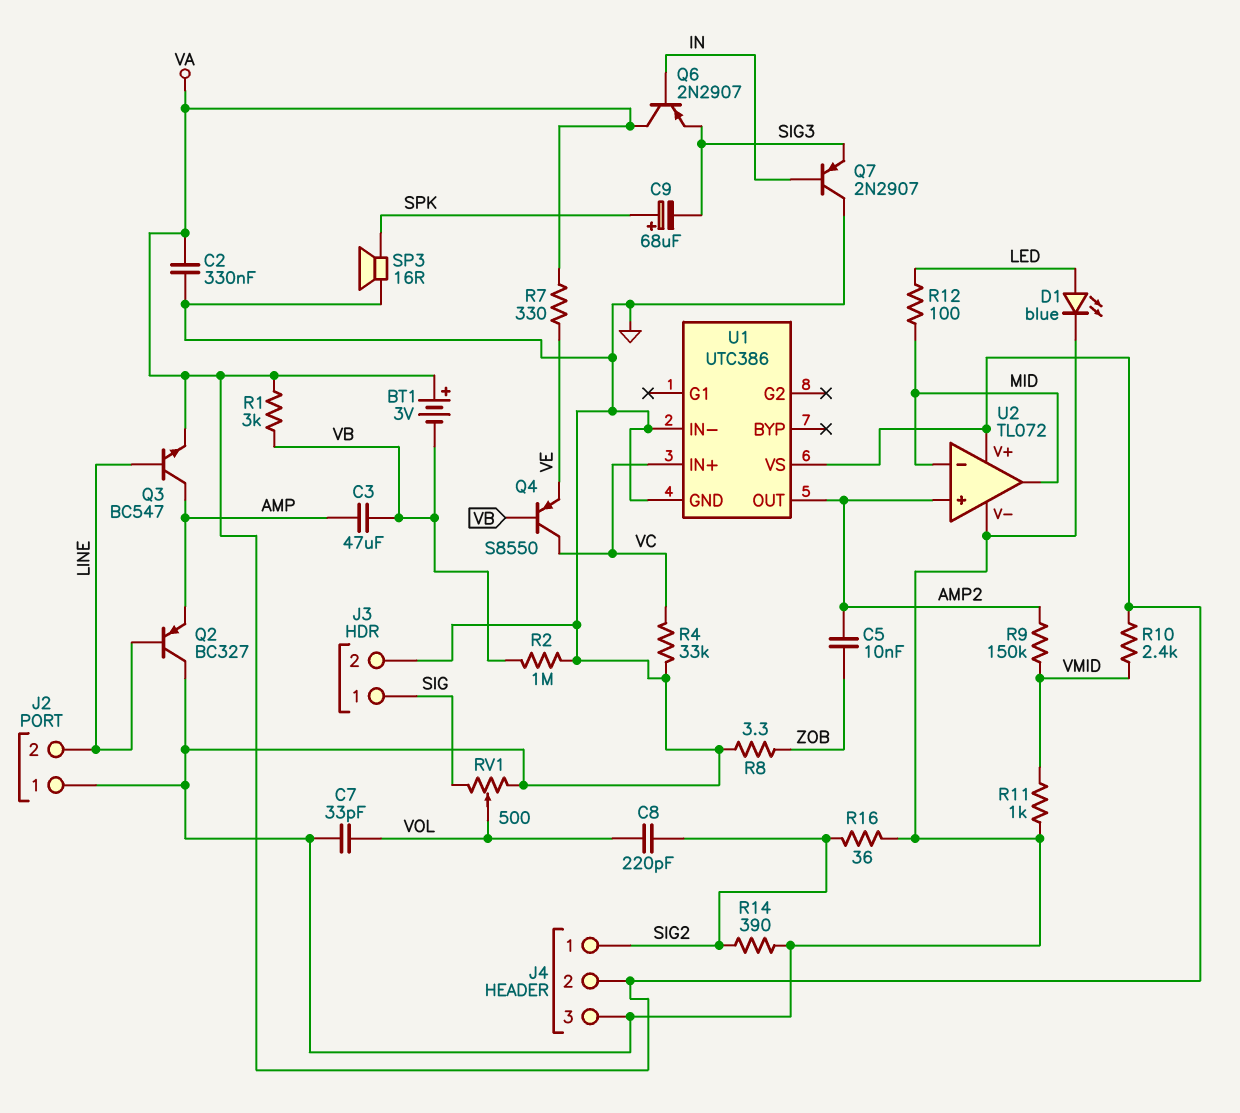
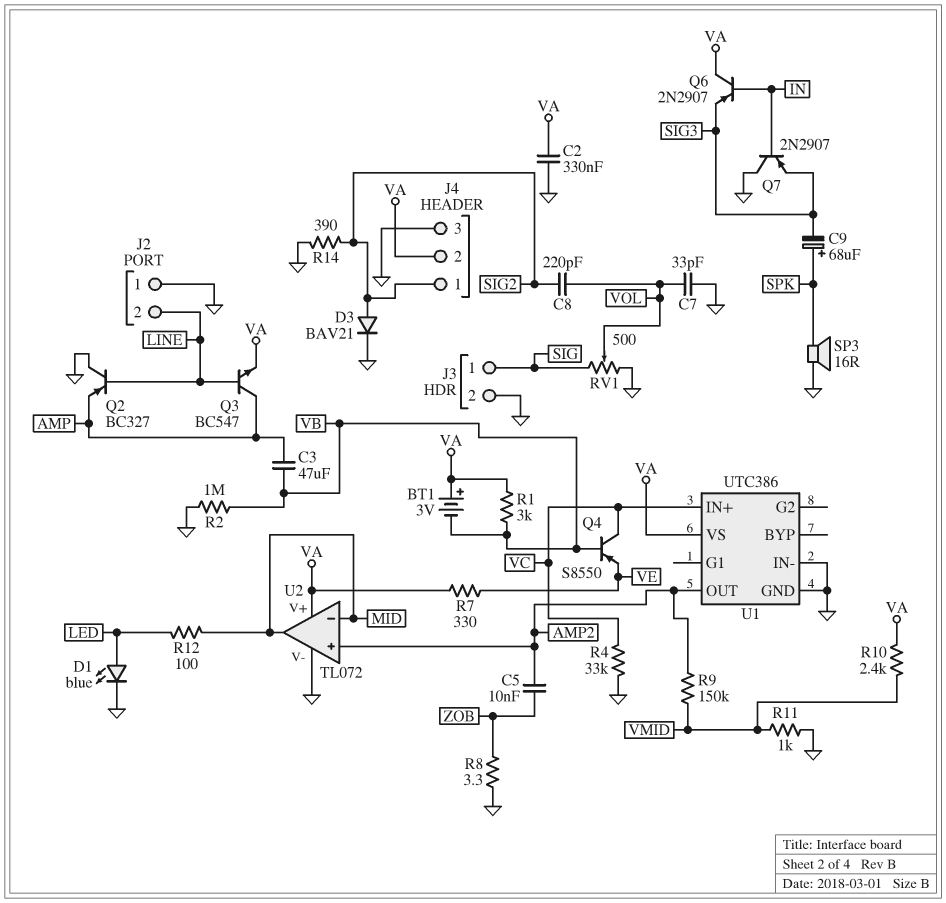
D3: none -> diode BAV21 (A SIG2, K GND)
R16: 36 (GND, SIG2) -> none

